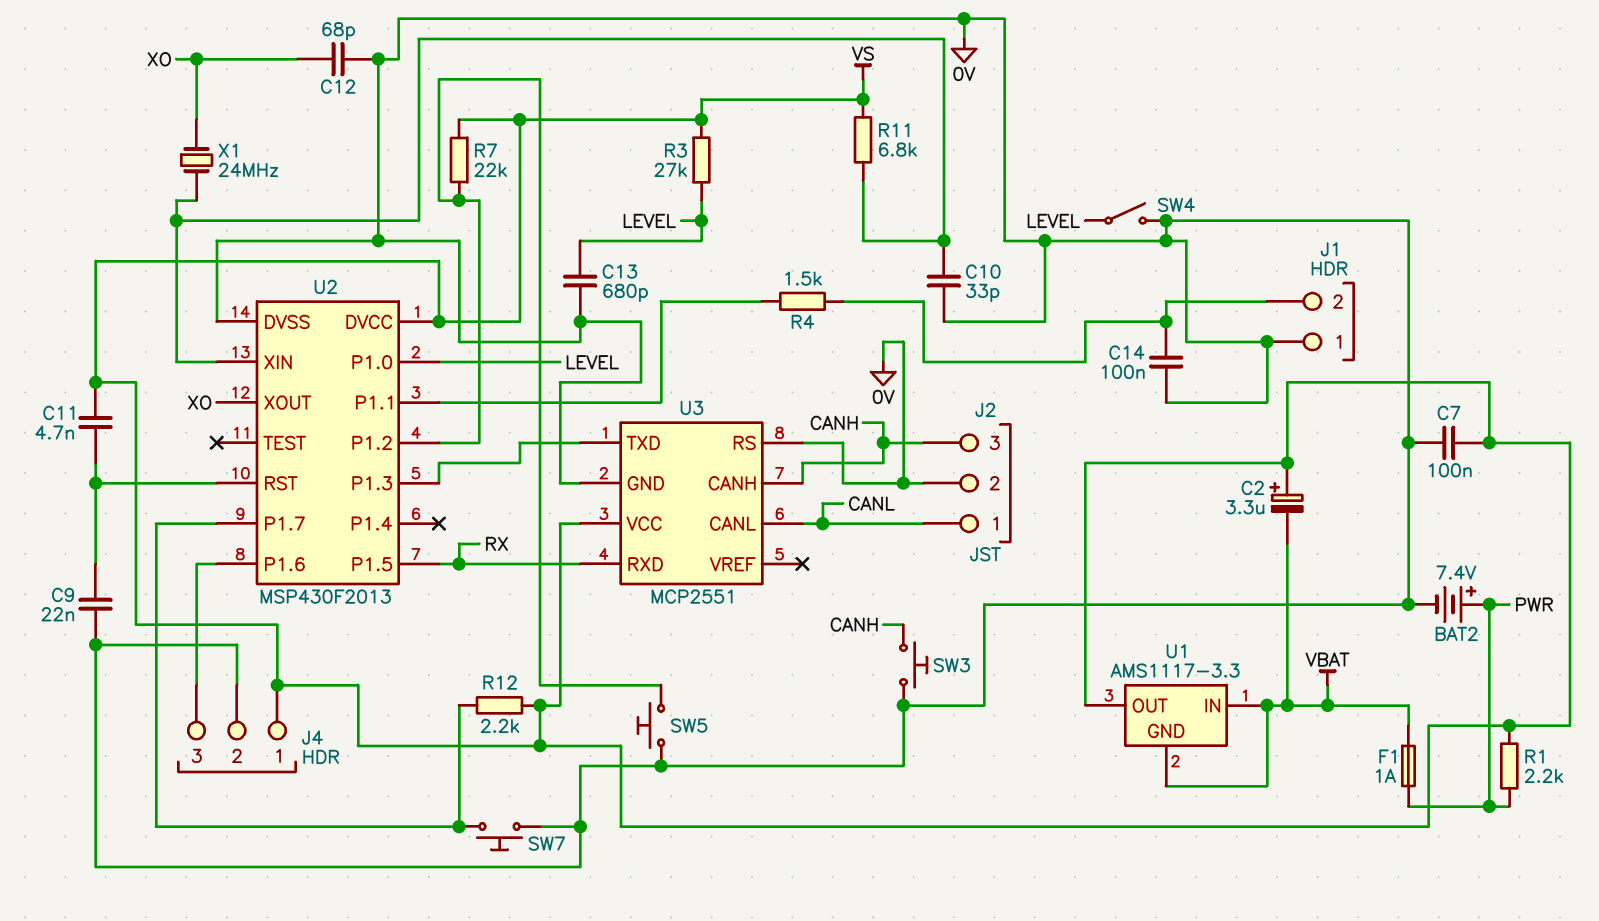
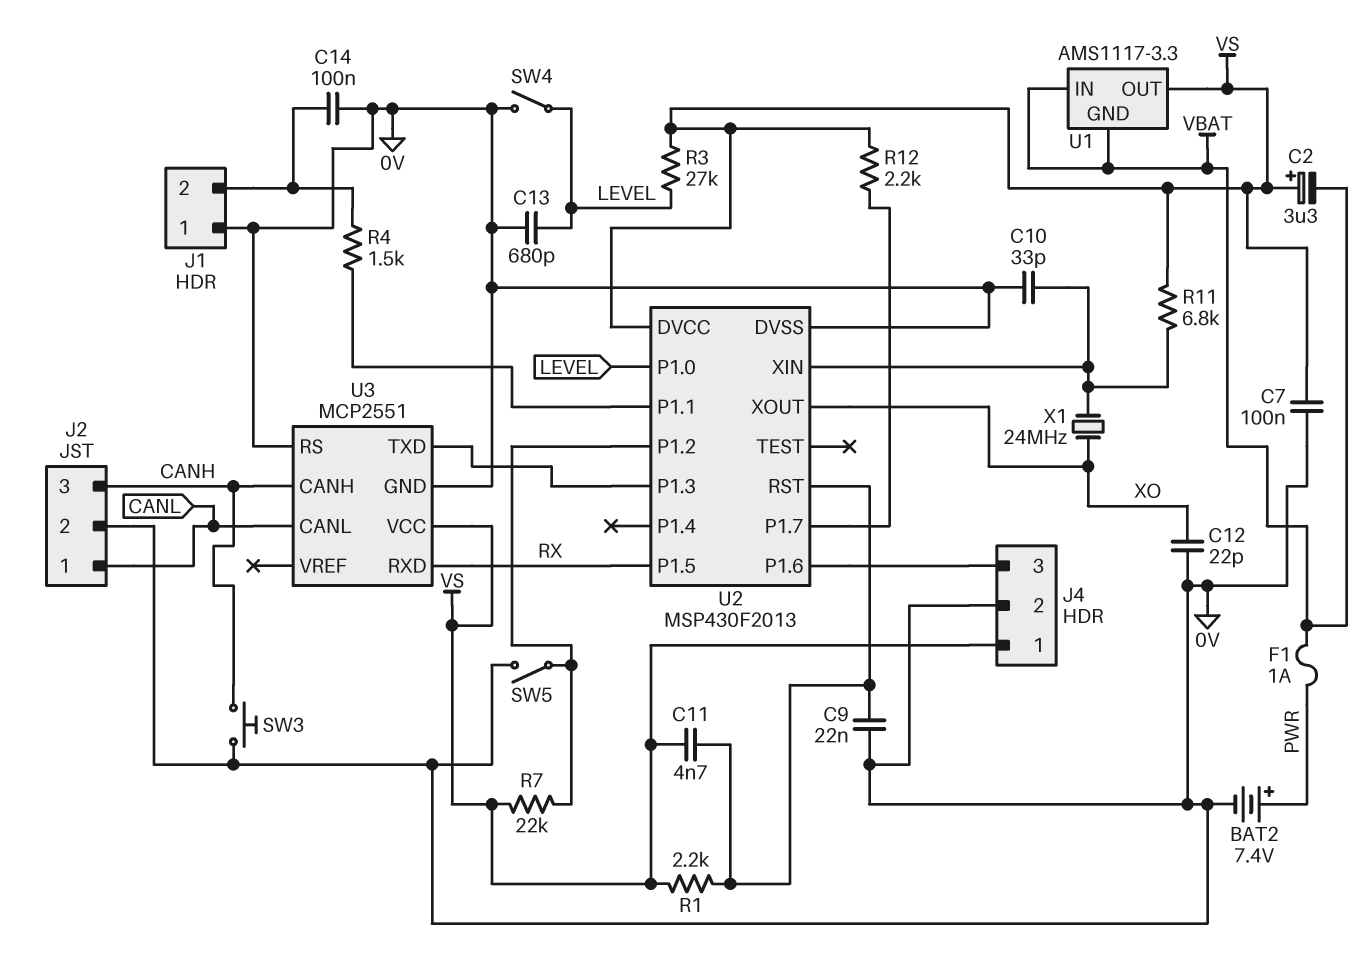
C12: 68pF (0V, XO) -> 22pF (0V, XO)
R1: 2.2k (PWR, VS) -> 2.2k (U2/RST, VS)
SW5: button (0V, U2/P1.2) -> switch (0V, U2/P1.2)
SW7: button (0V, U2/P1.7) -> none

